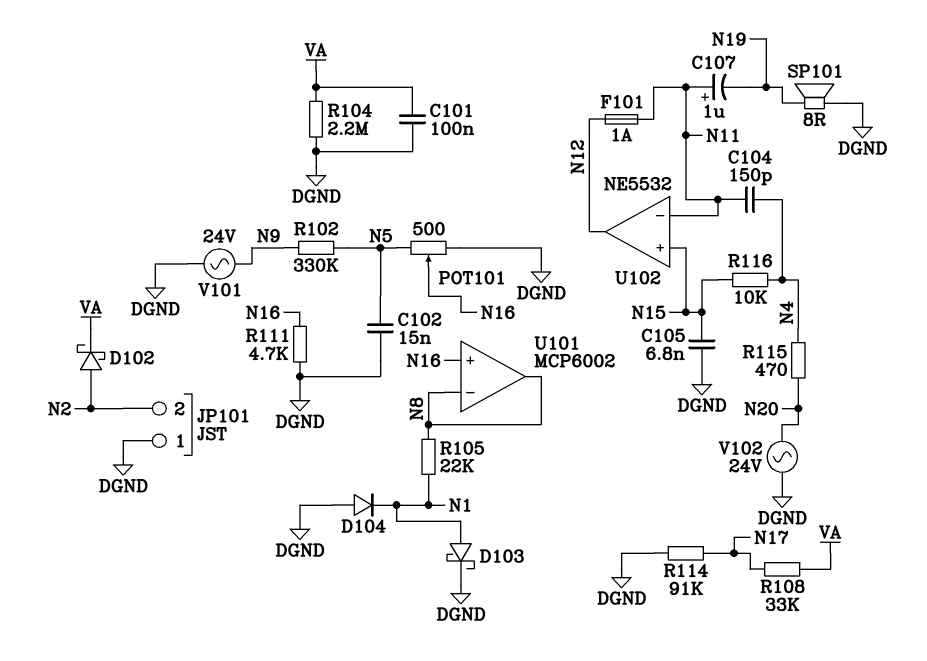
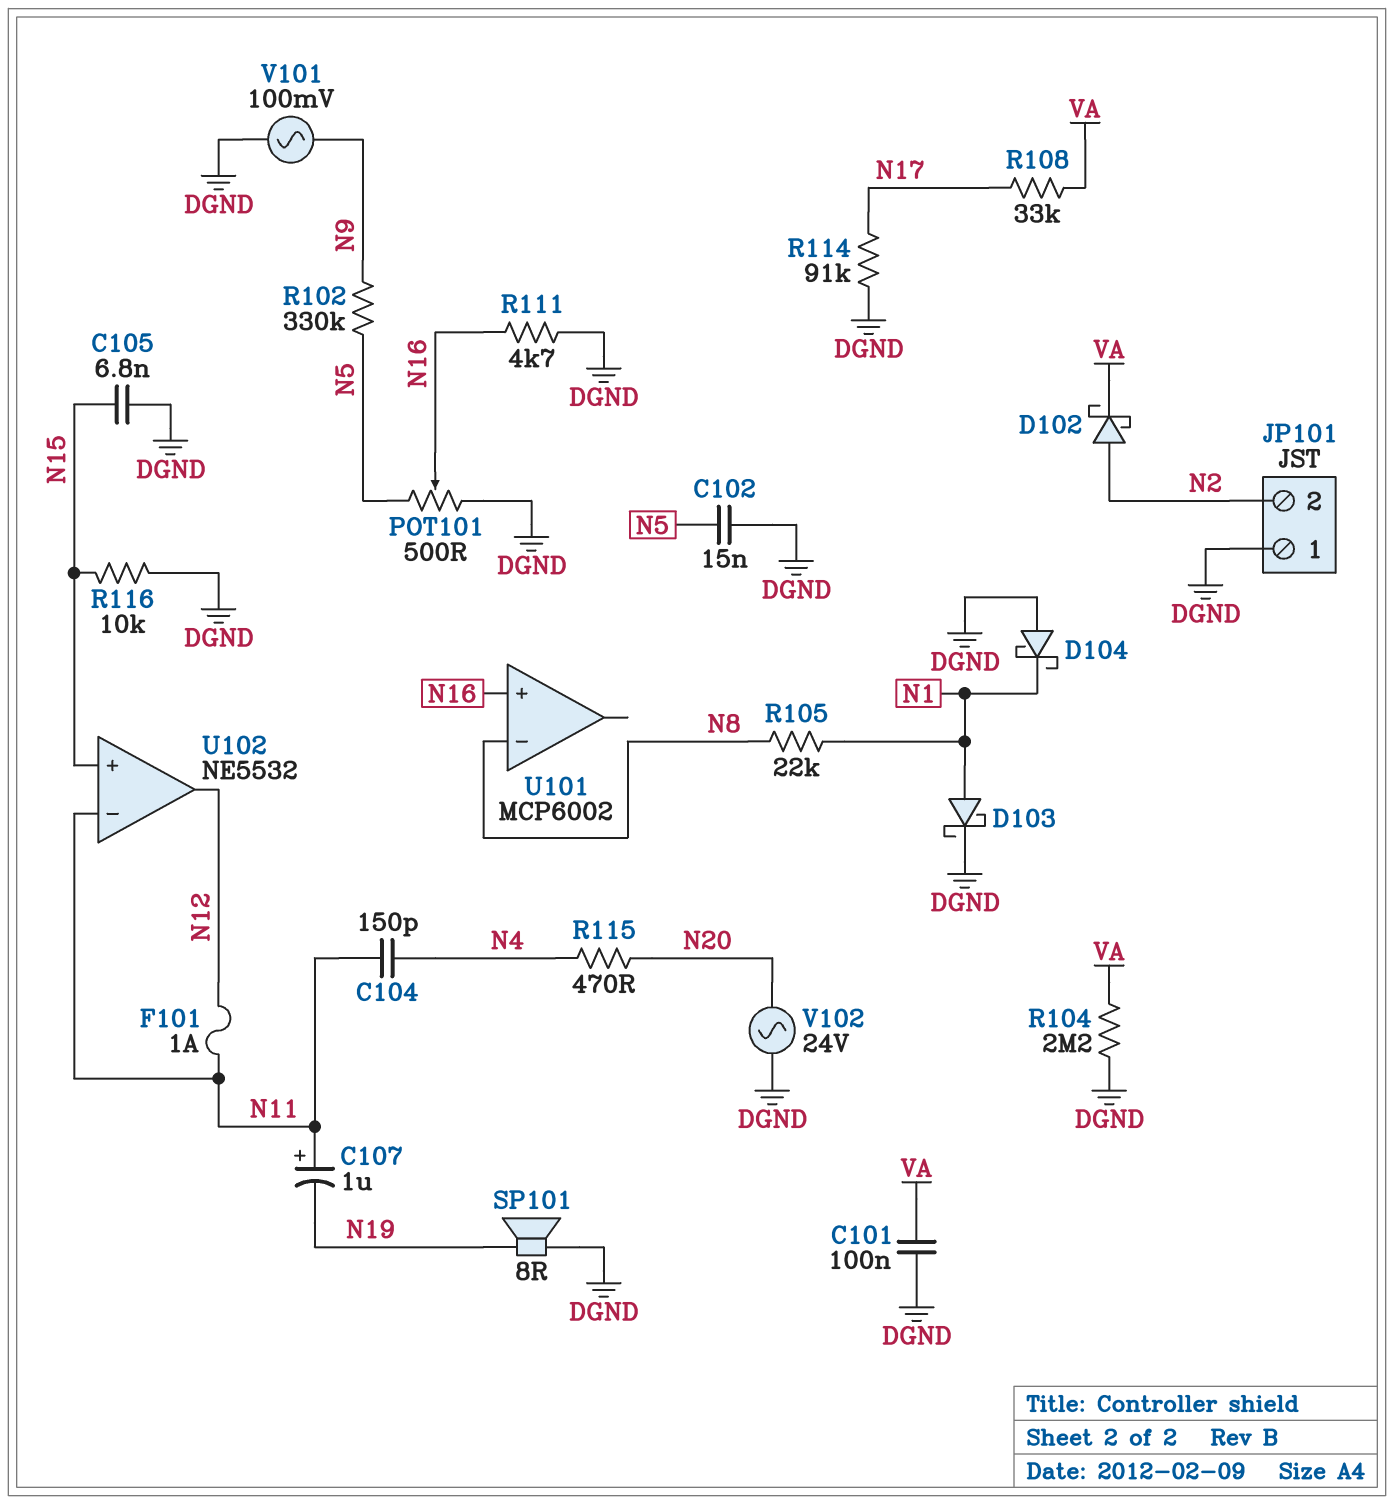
D104: diode (A DGND, K N1) -> schottky (A DGND, K N1)
R116: 10k (N4, N15) -> 10k (DGND, N15)
U101 pin out: N8 -> none
V101: AC 24V (DGND, N9) -> AC 100mV (DGND, N9)

